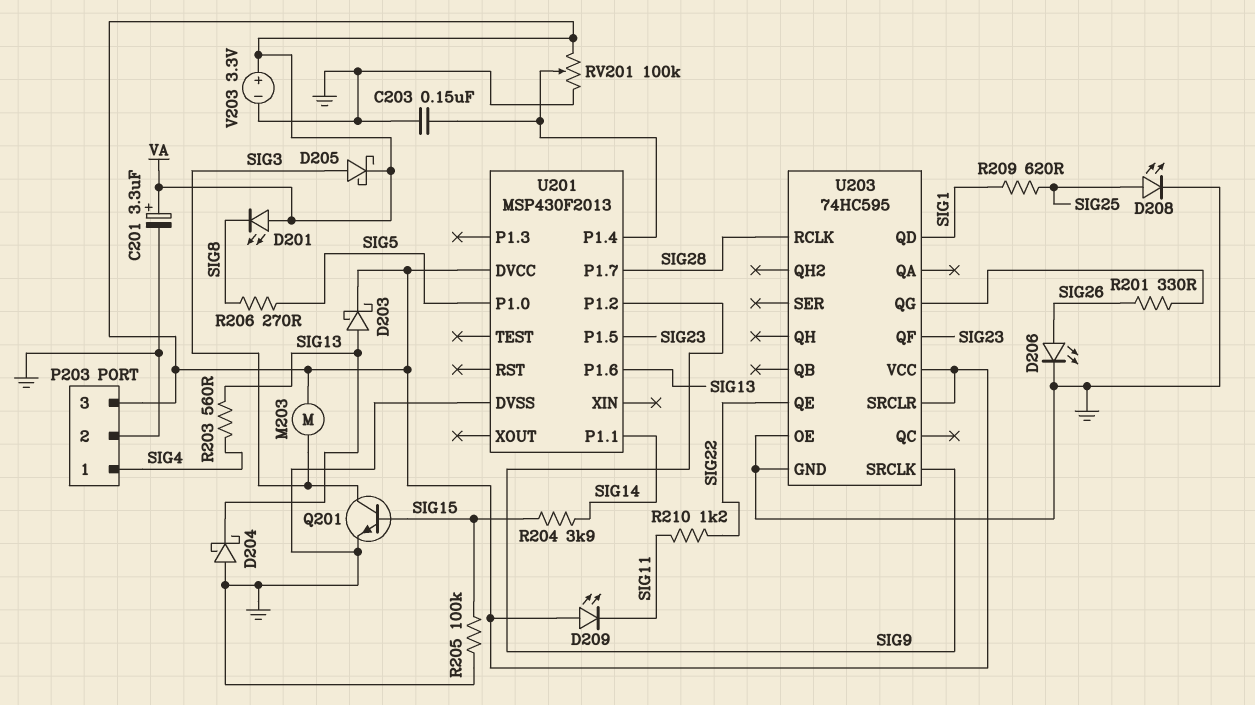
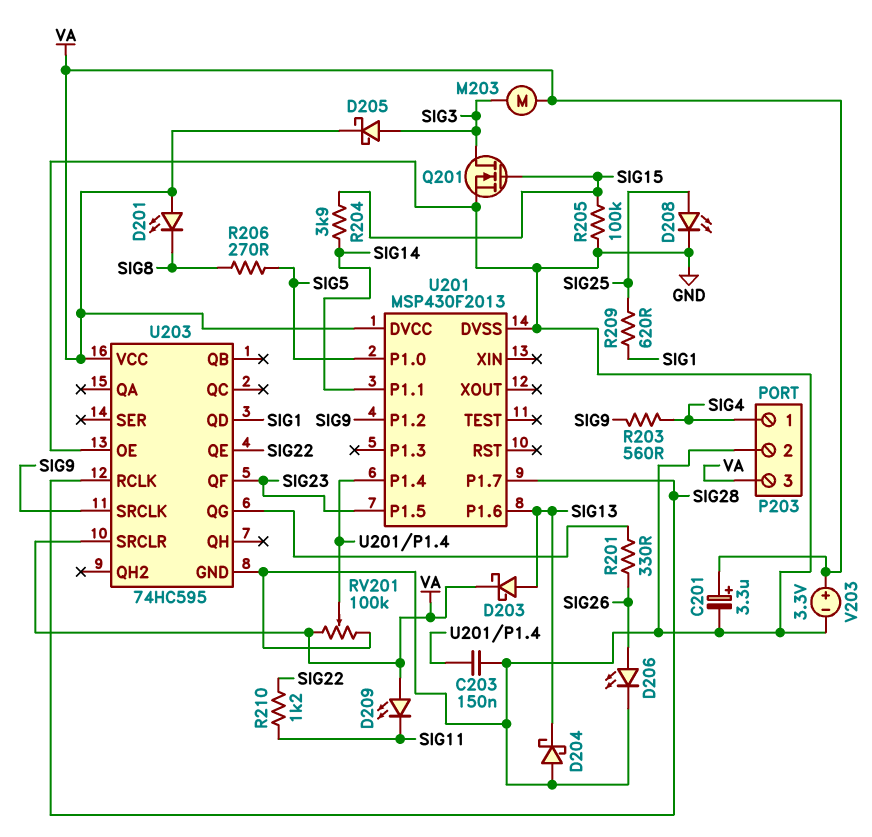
Q201: NPN (B SIG15, C SIG3, E GND) -> NMOS (G SIG15, D SIG3, S GND)
R203: 560 (SIG4, SIG13) -> 560 (SIG4, SIG9)

